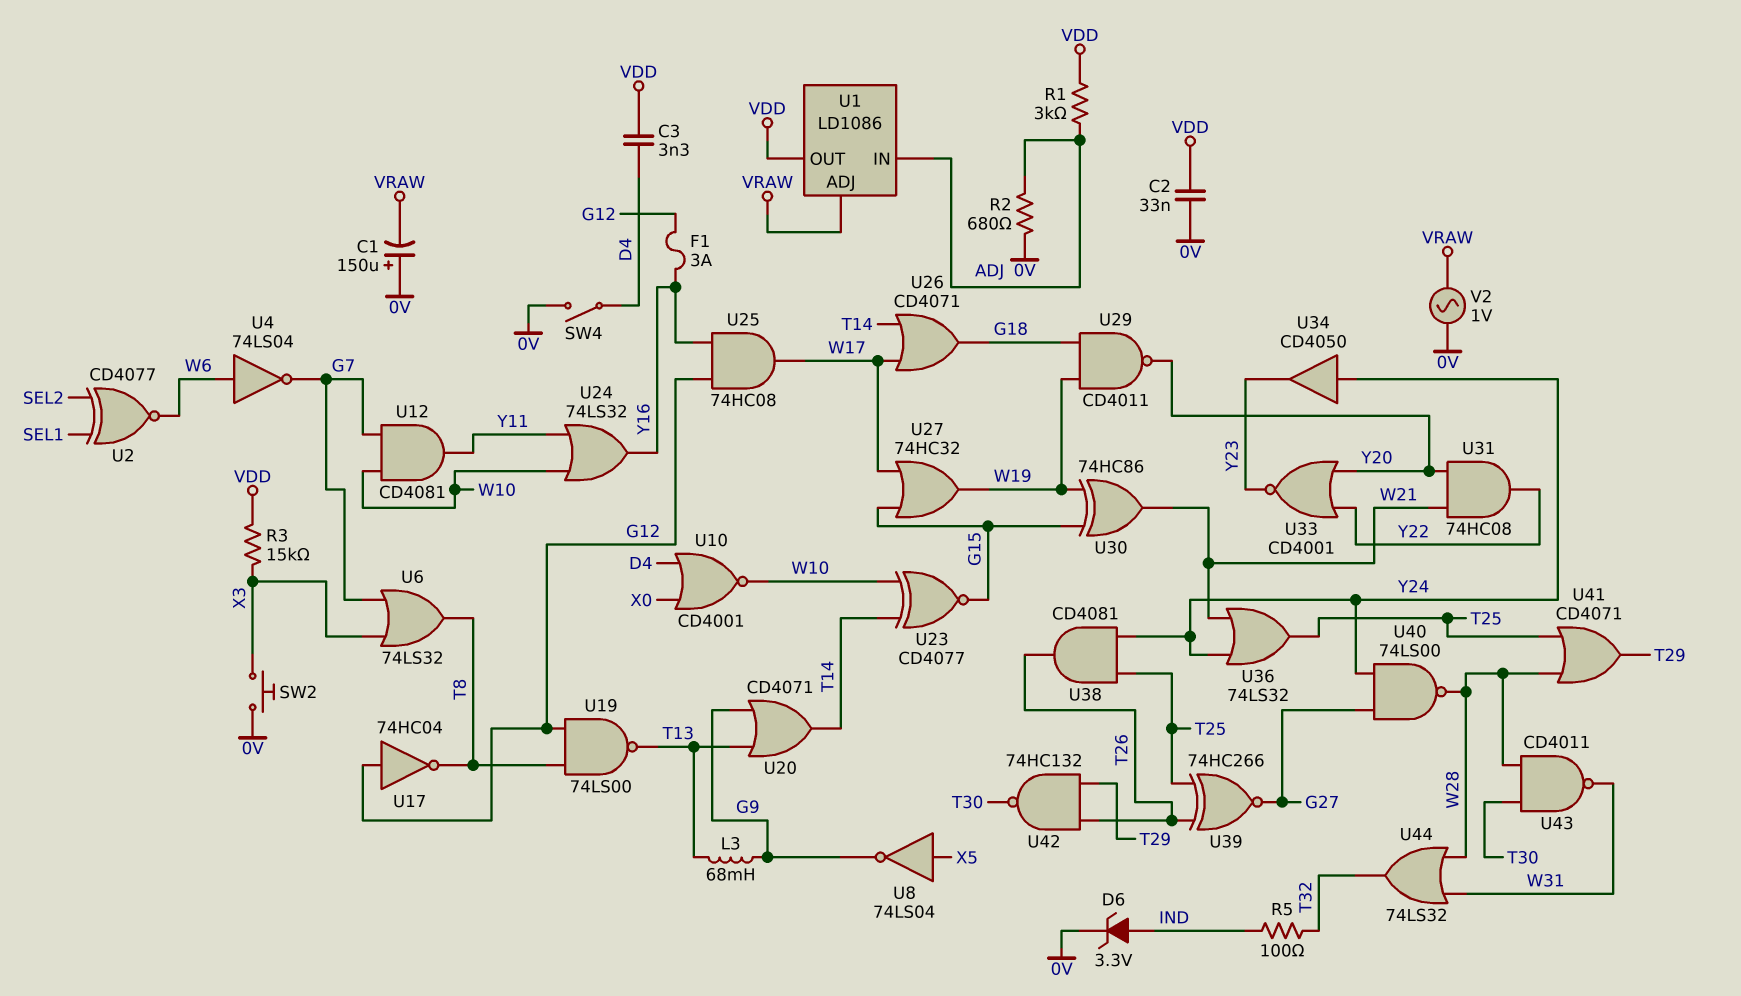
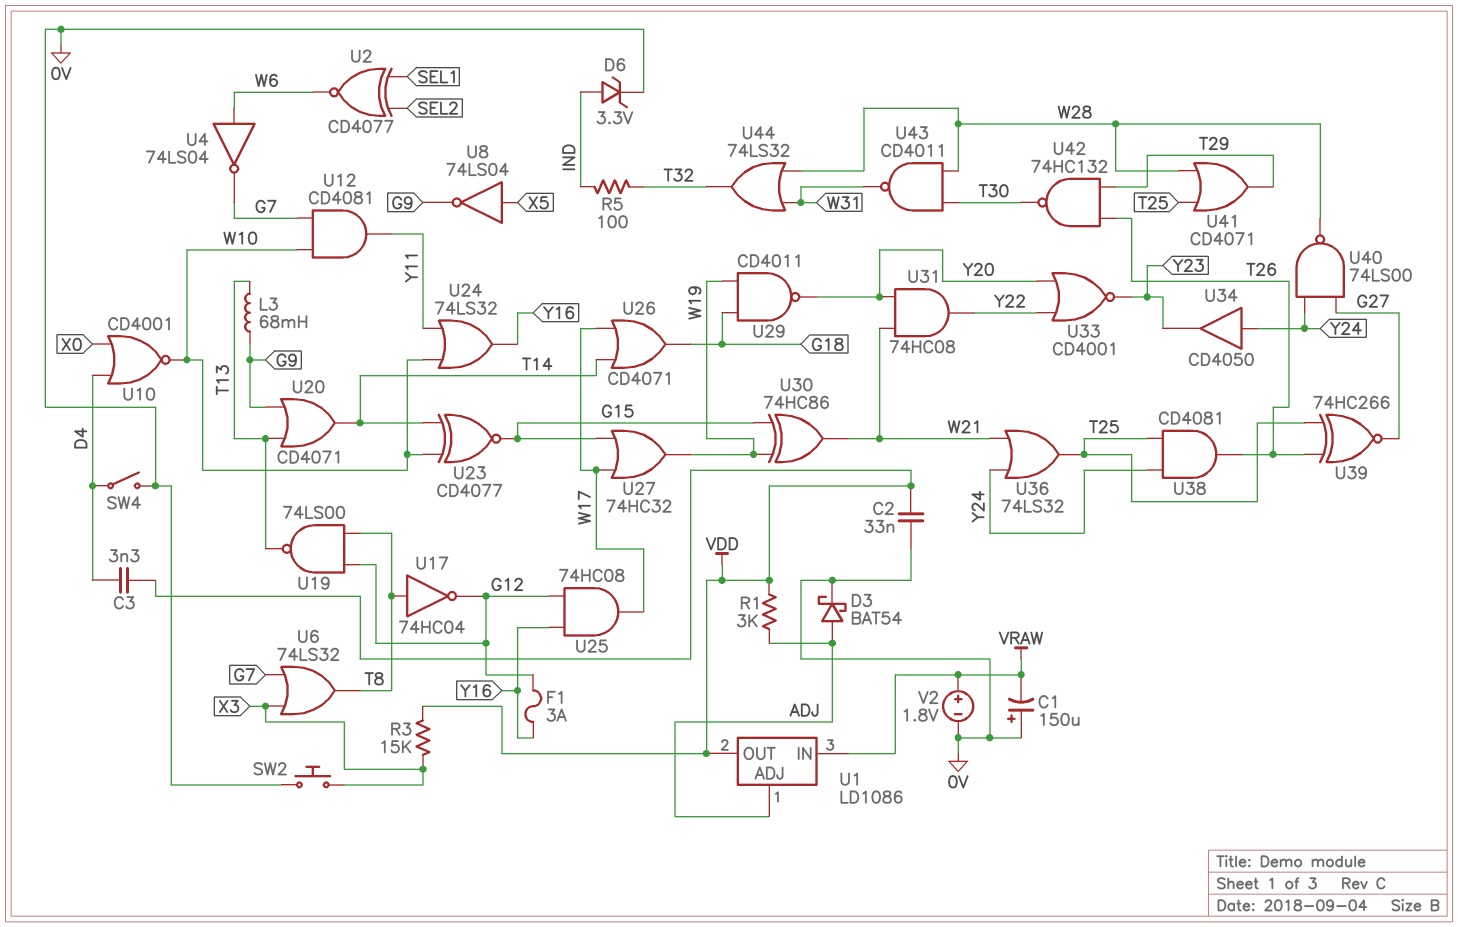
D3: none -> schottky BAT54 (A ADJ, K 0V)
R2: 680 (0V, ADJ) -> none
U1 pin ADJ: VRAW -> ADJ
U1 pin IN: ADJ -> VRAW
U17: NOT 74HC04 (in G12, out T8) -> NOT 74HC04 (in T8, out G12)
V2: AC 1V (0V, VRAW) -> 1.8V (plus VRAW, minus 0V)

